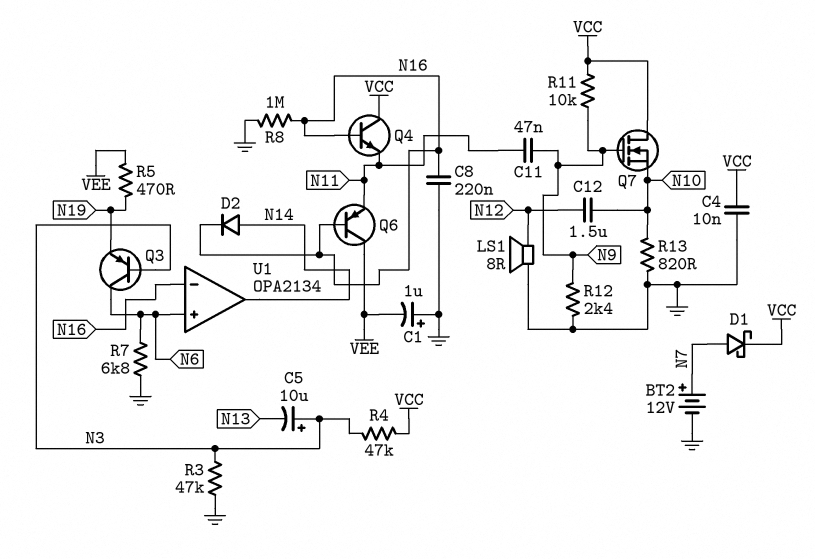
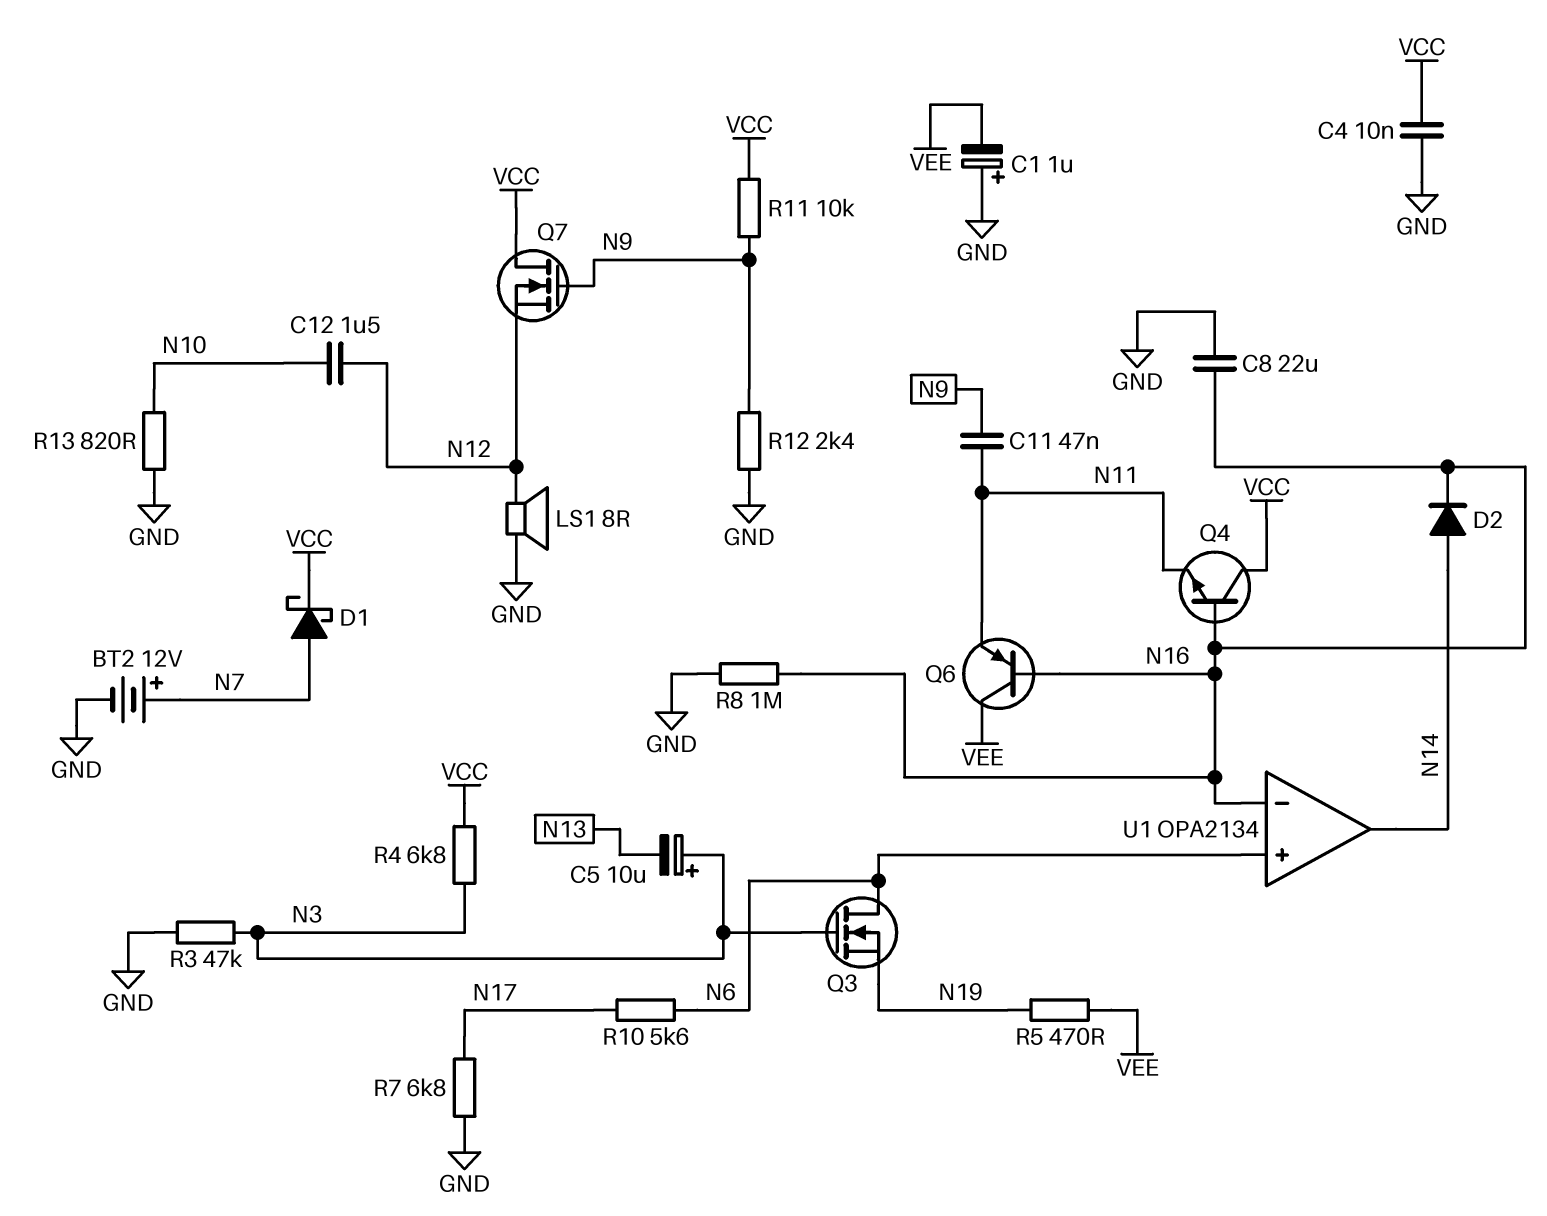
C8: 220nF (GND, N16) -> 22uF (GND, N16)
Q3: PNP (B N3, C N6, E N19) -> NMOS (G N3, D N6, S N19)
Q7: NMOS (G N9, D VCC, S N10) -> NMOS (G N9, D VCC, S N12)
R4: 47k (N3, VCC) -> 6.8k (N3, VCC)
R7: 6.8k (GND, N6) -> 6.8k (GND, N17)
R10: none -> 5.6k (N6, N17)

